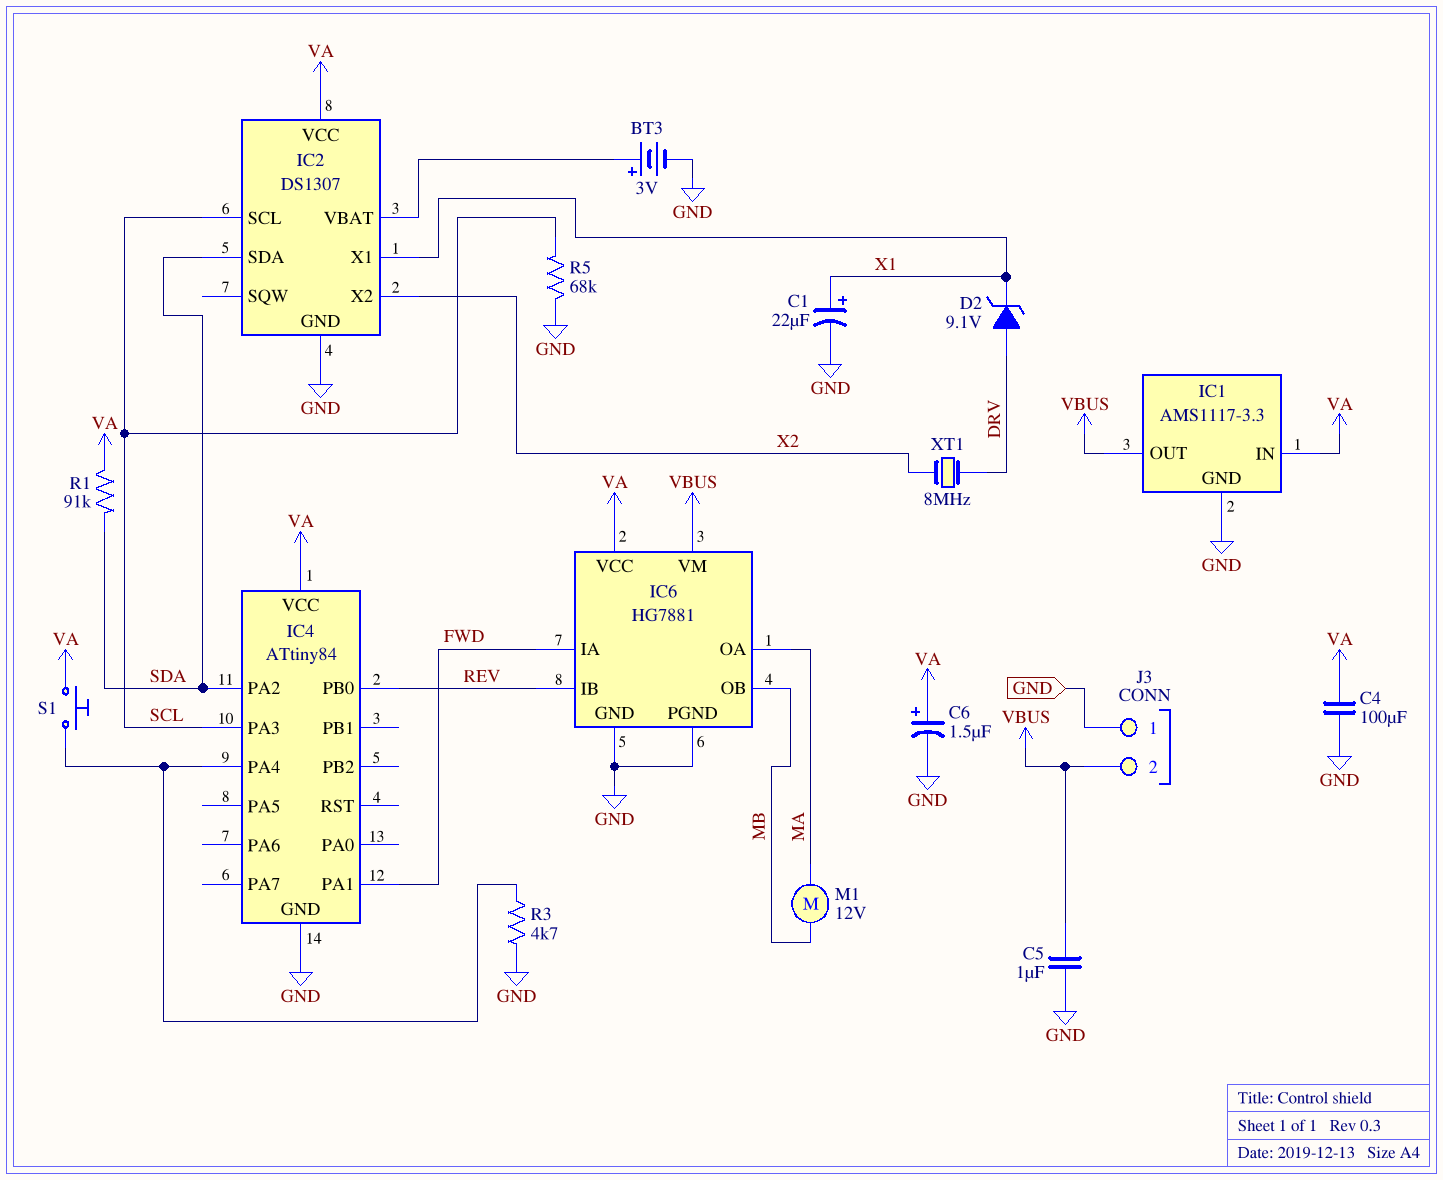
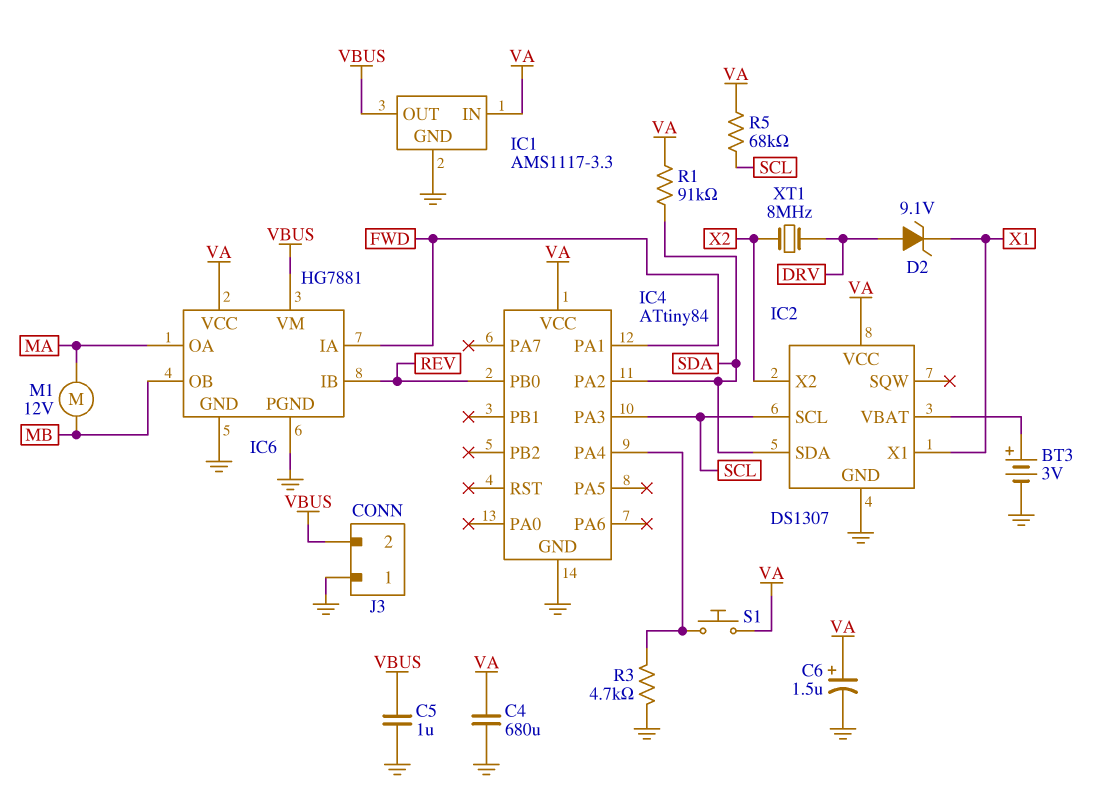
C1: 22uF (plus X1, minus GND) -> none
C4: 100uF (GND, VA) -> 680uF (GND, VA)
R5: 68k (GND, SCL) -> 68k (SCL, VA)

